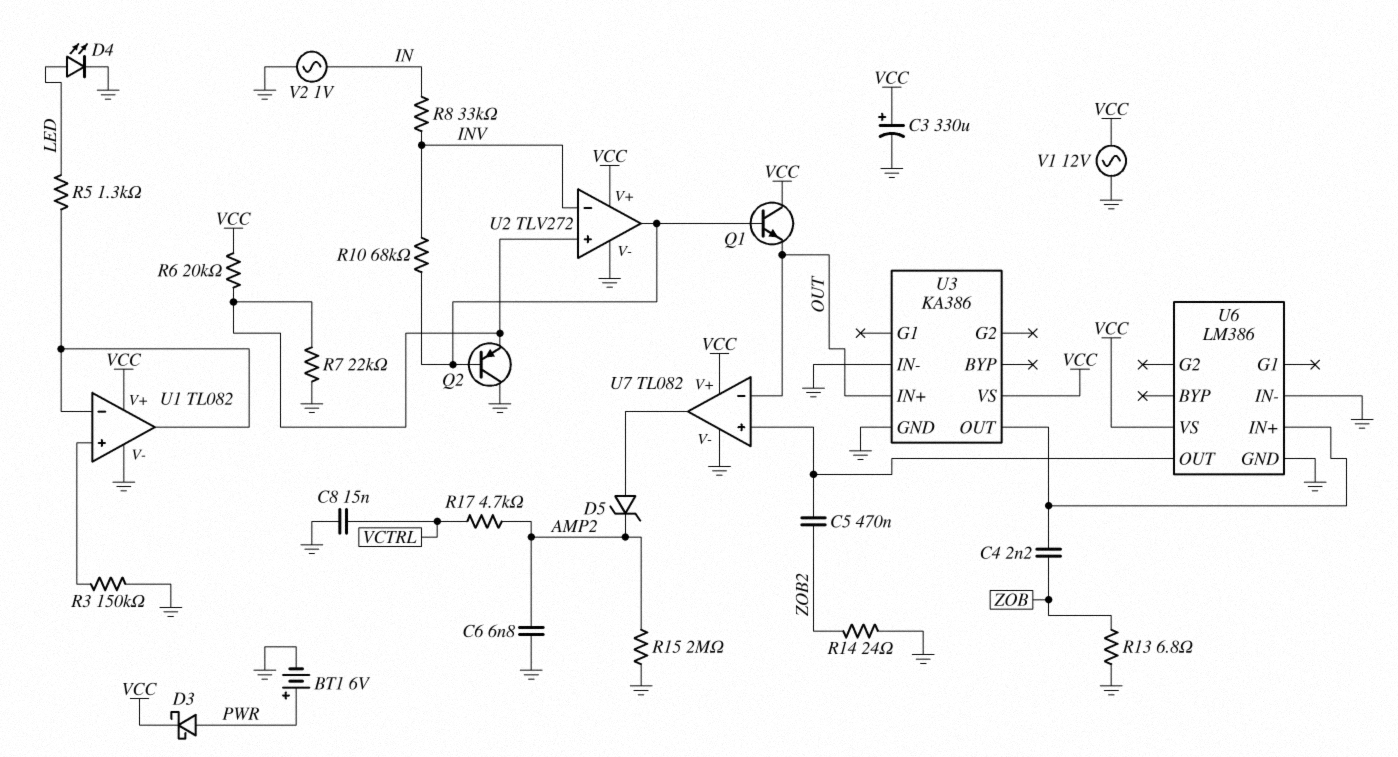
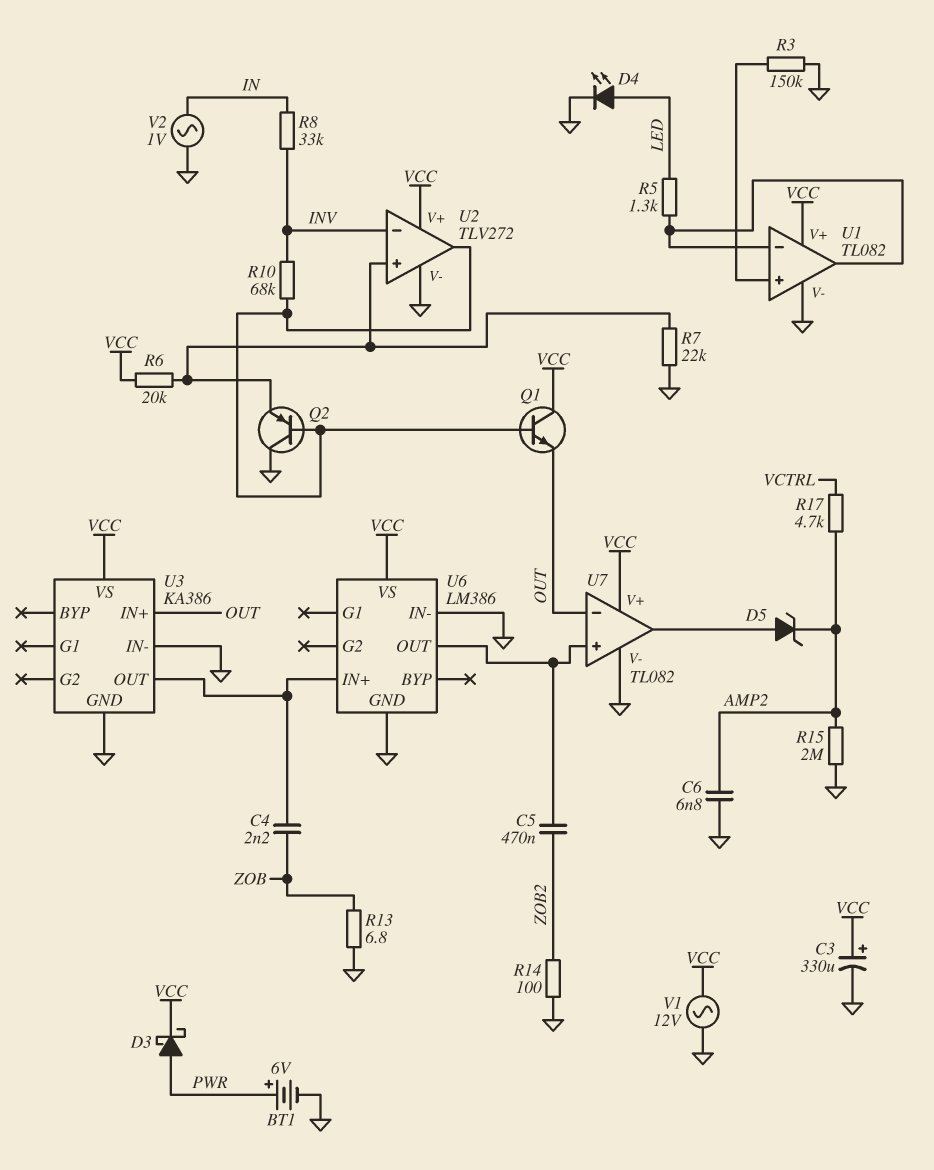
C8: 15nF (GND, VCTRL) -> none
R14: 24 (GND, ZOB2) -> 100 (GND, ZOB2)

